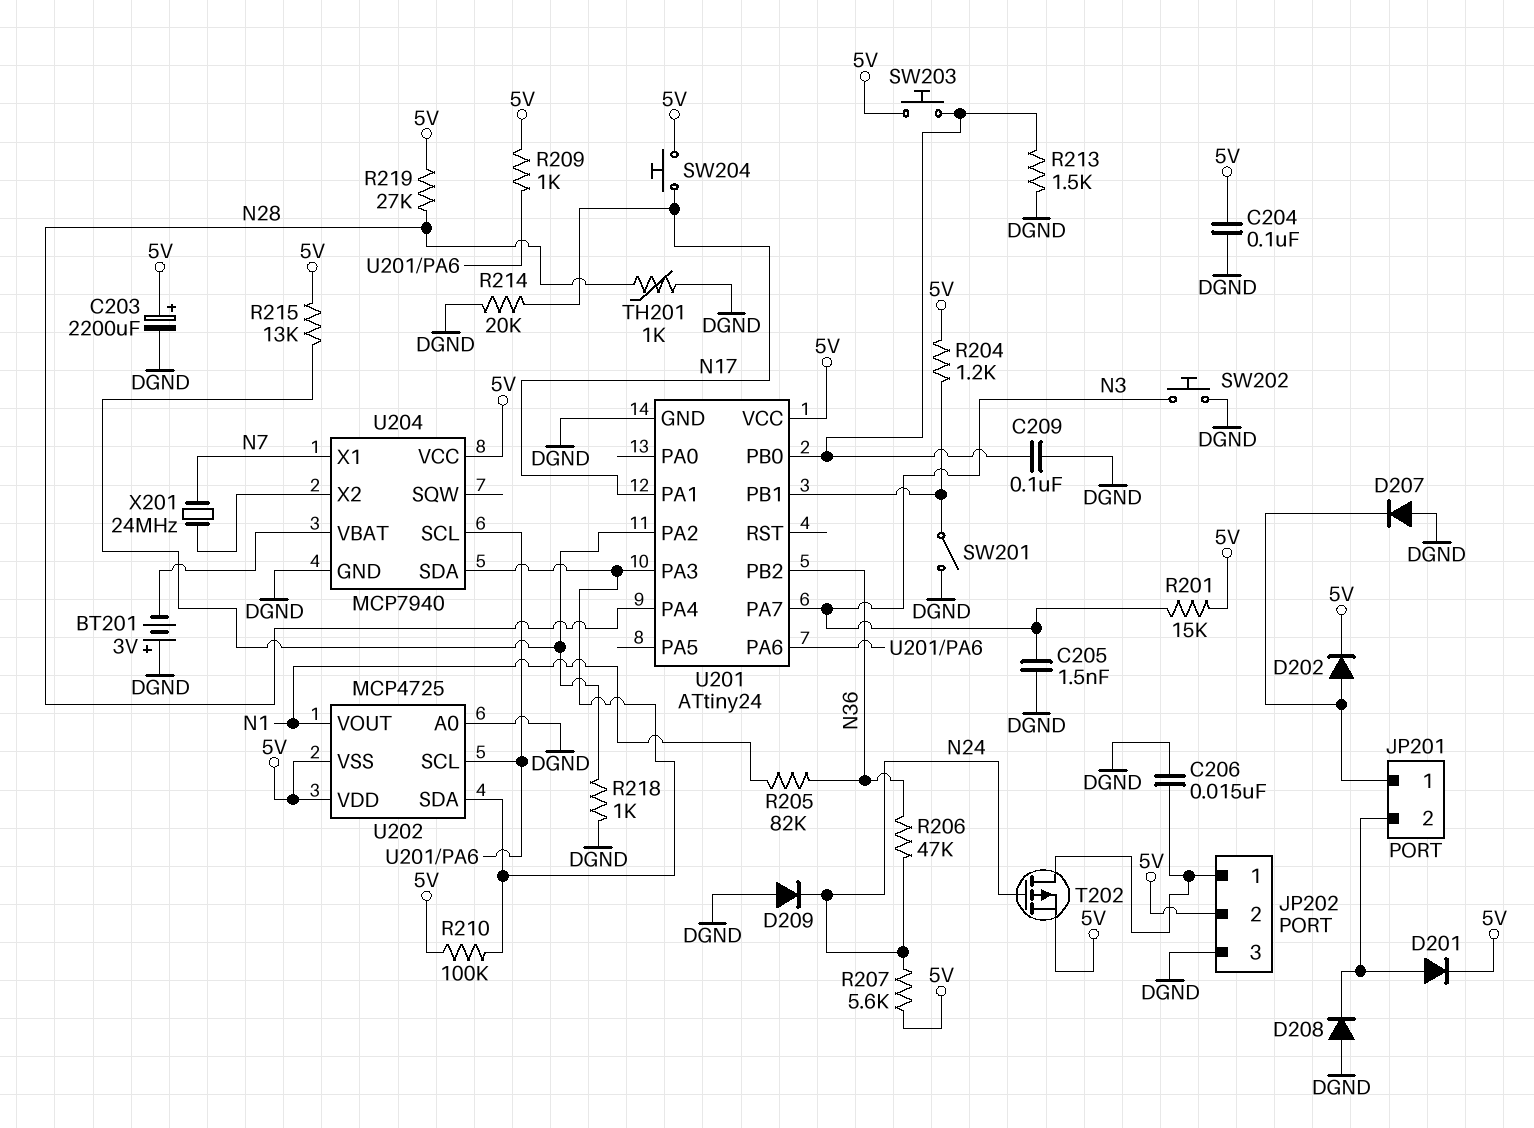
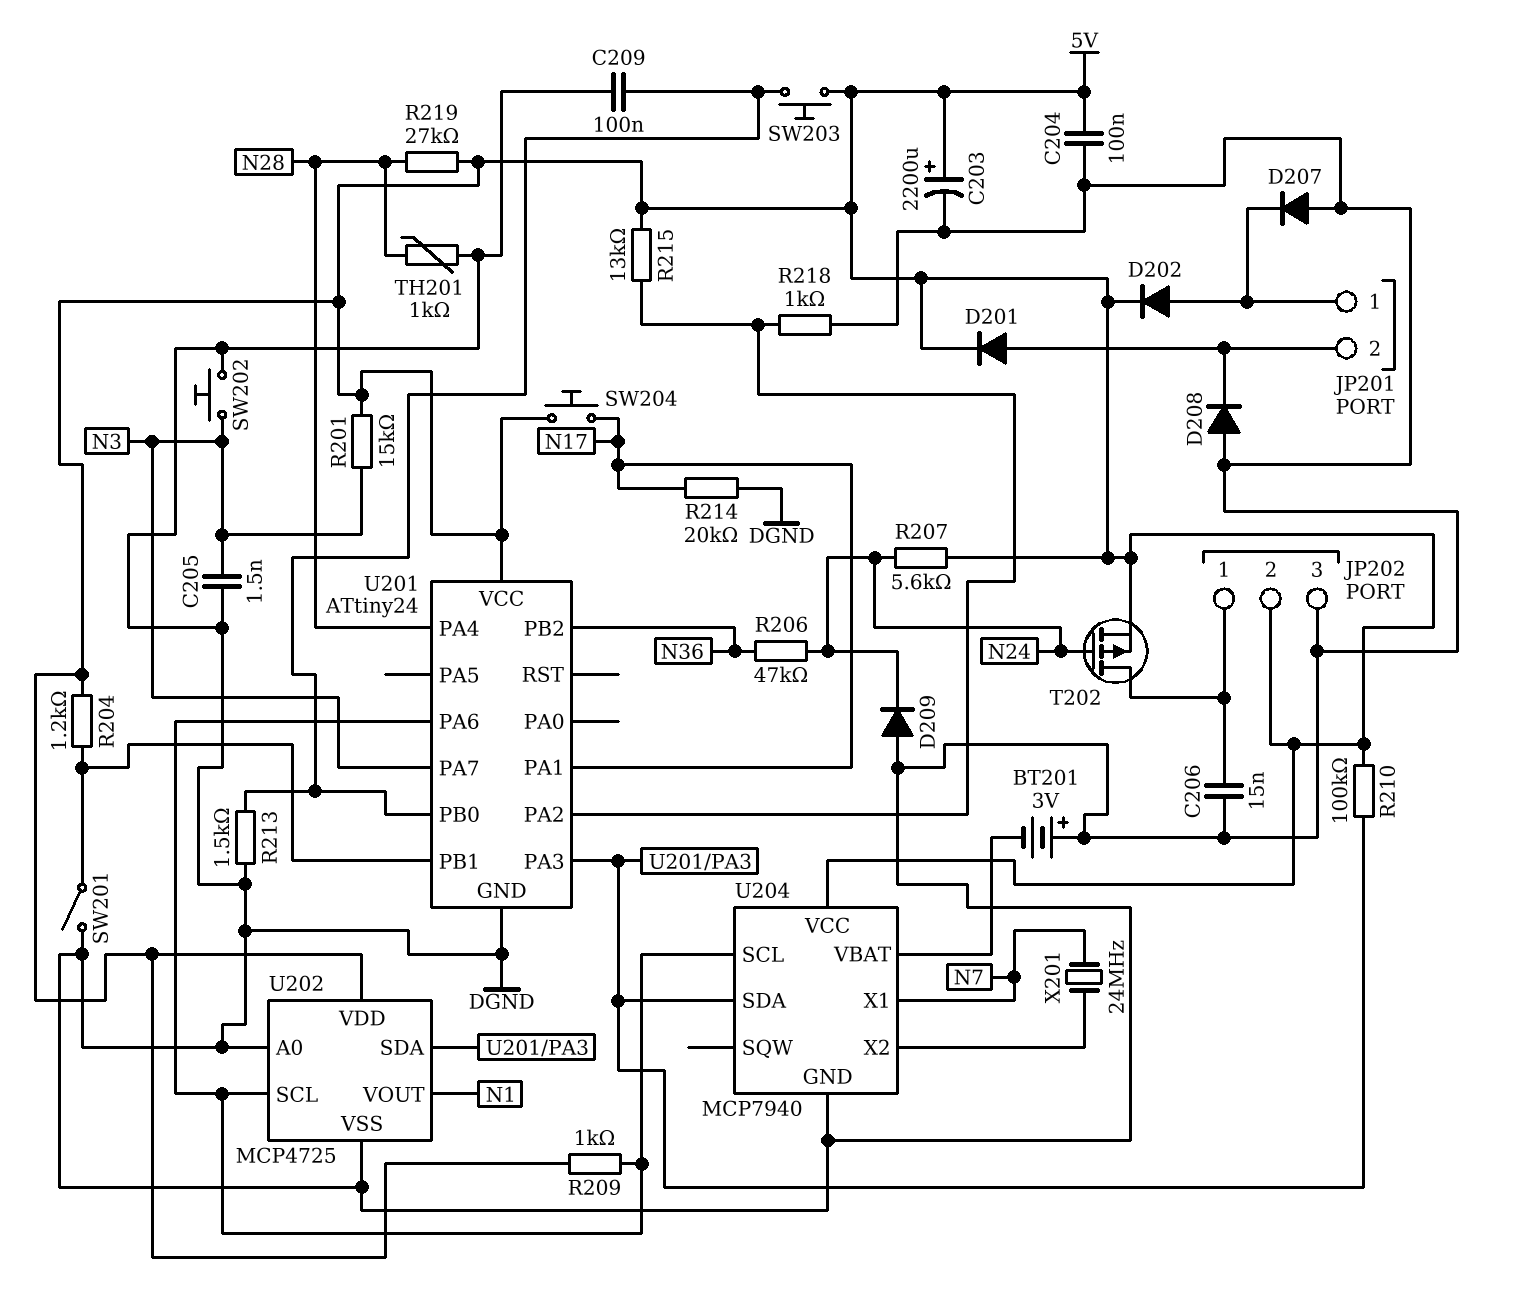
R205: 82k (N1, N36) -> none
U202 pin VSS: 5V -> DGND

